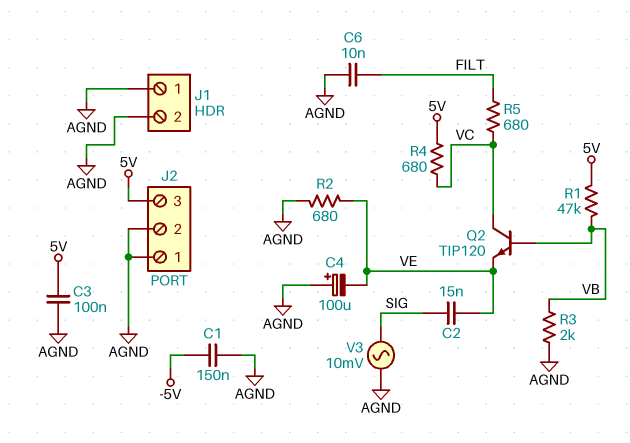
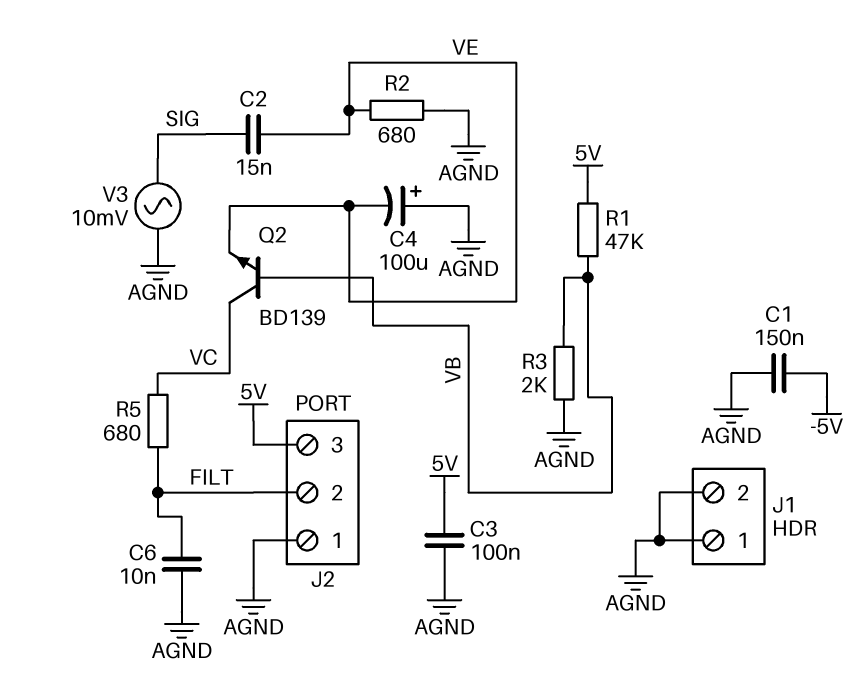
J2 pin 2: AGND -> FILT
Q2: NPN TIP120 (B VB, C VC, E VE) -> NPN BD139 (B VB, C VC, E VE)
R4: 680 (5V, VC) -> none

